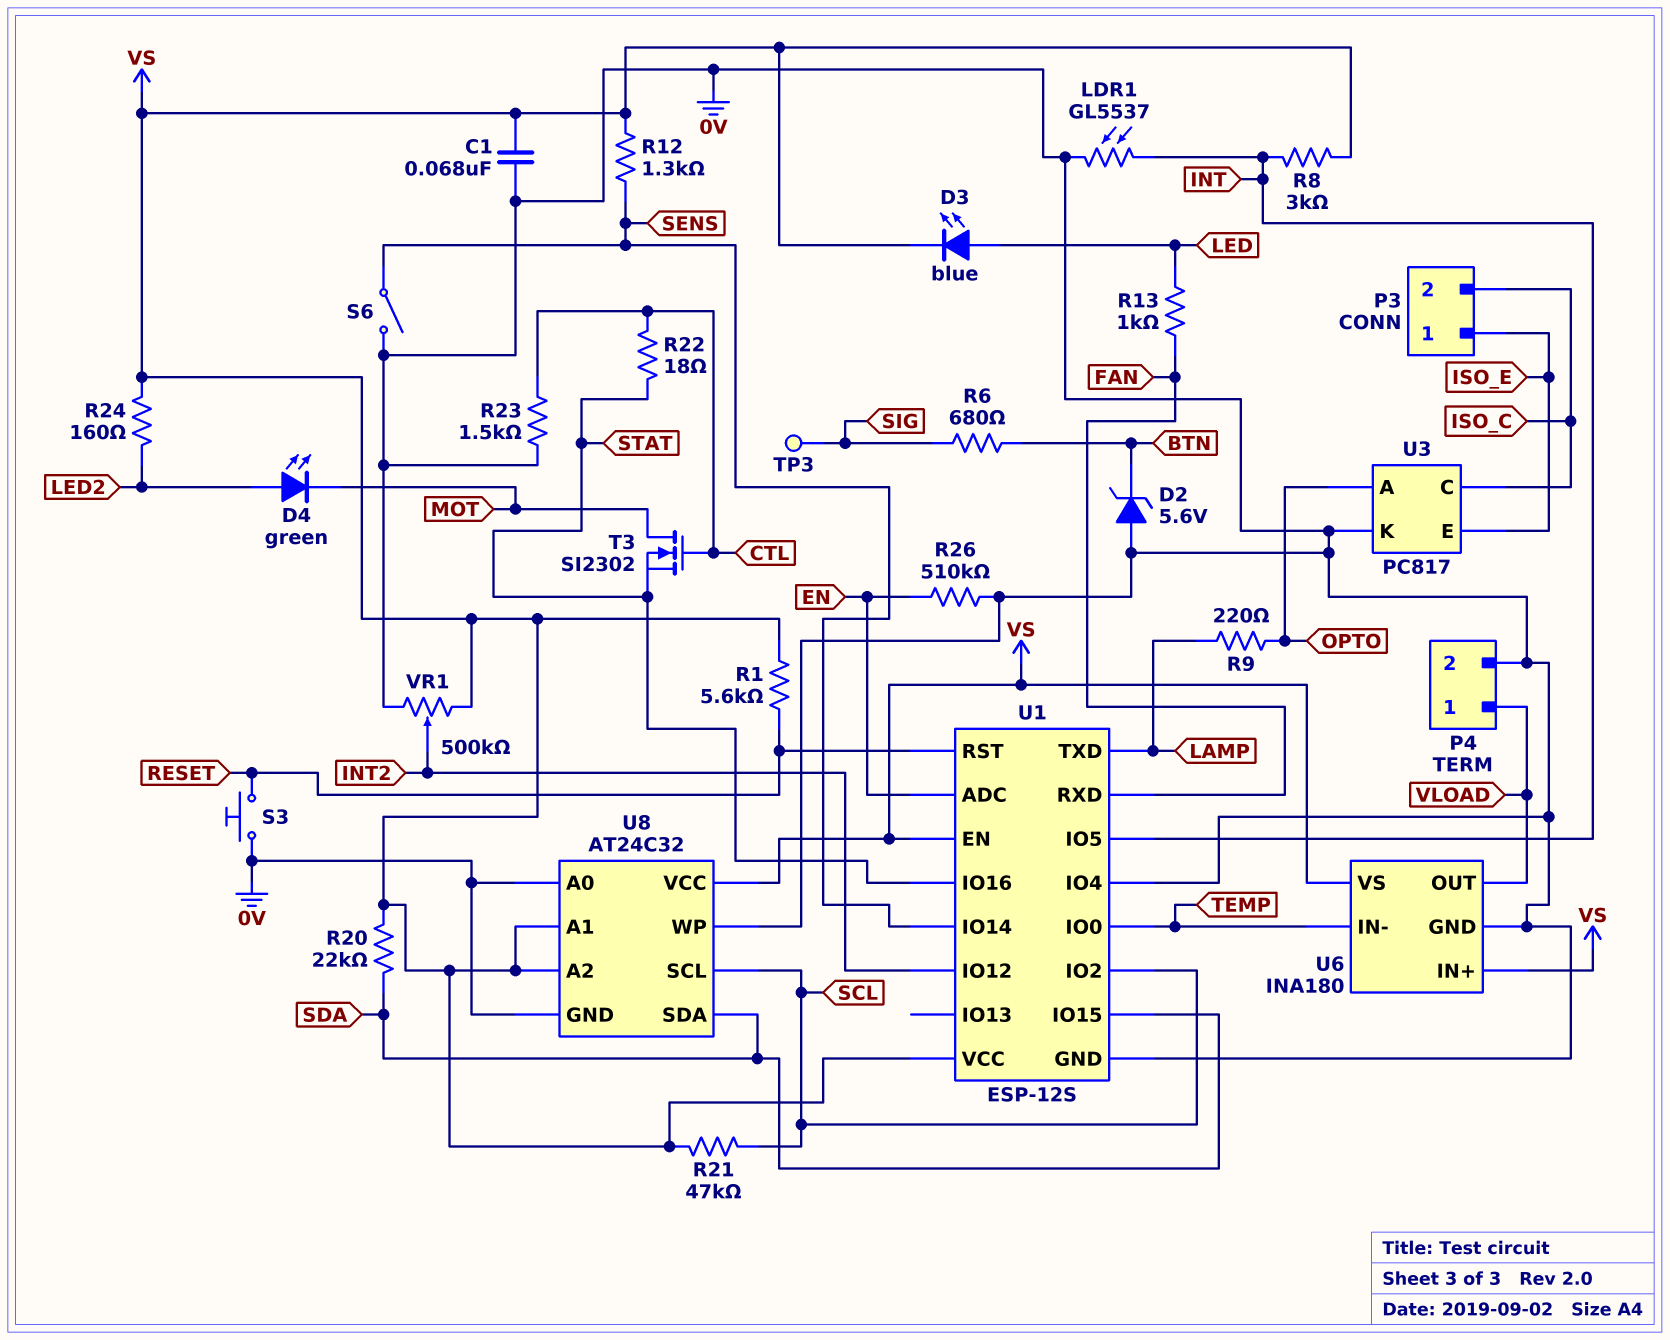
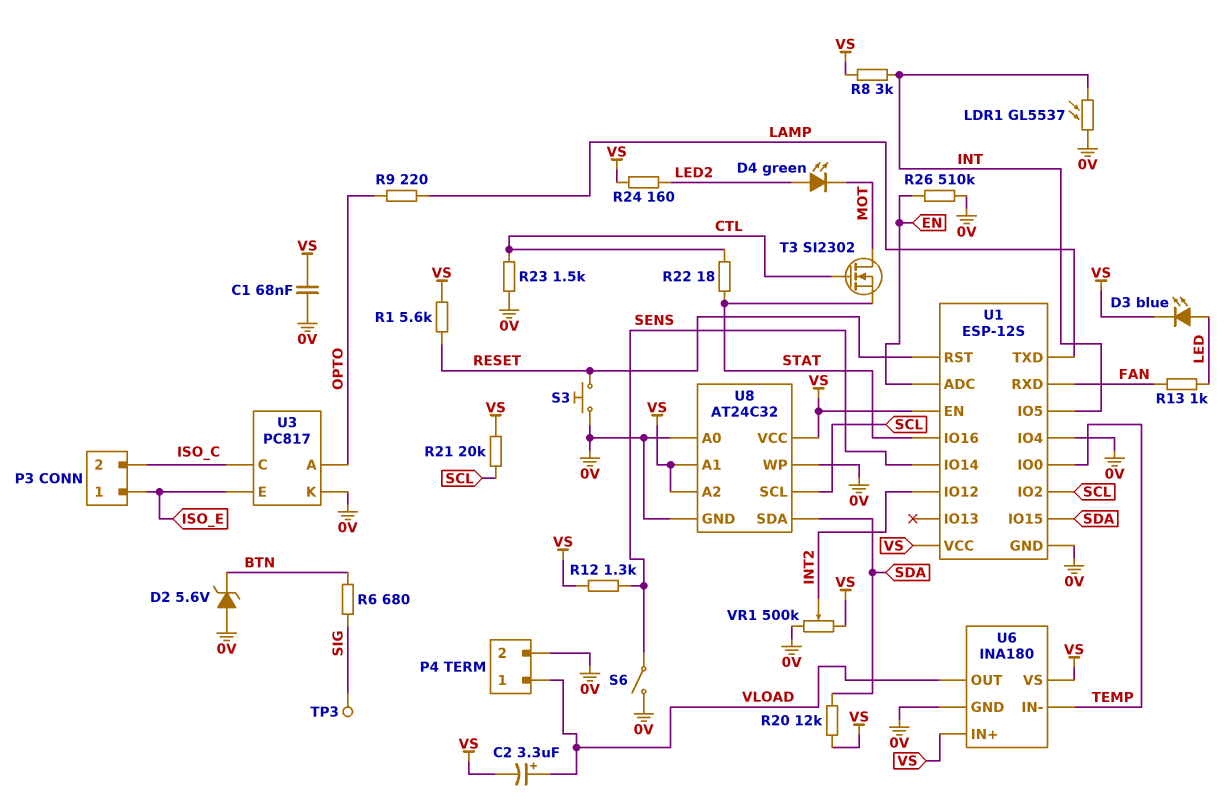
C2: none -> 3.3uF (plus VLOAD, minus VS)
R20: 22k (SDA, VS) -> 12k (SDA, VS)
R21: 47k (SCL, VS) -> 20k (SCL, VS)

